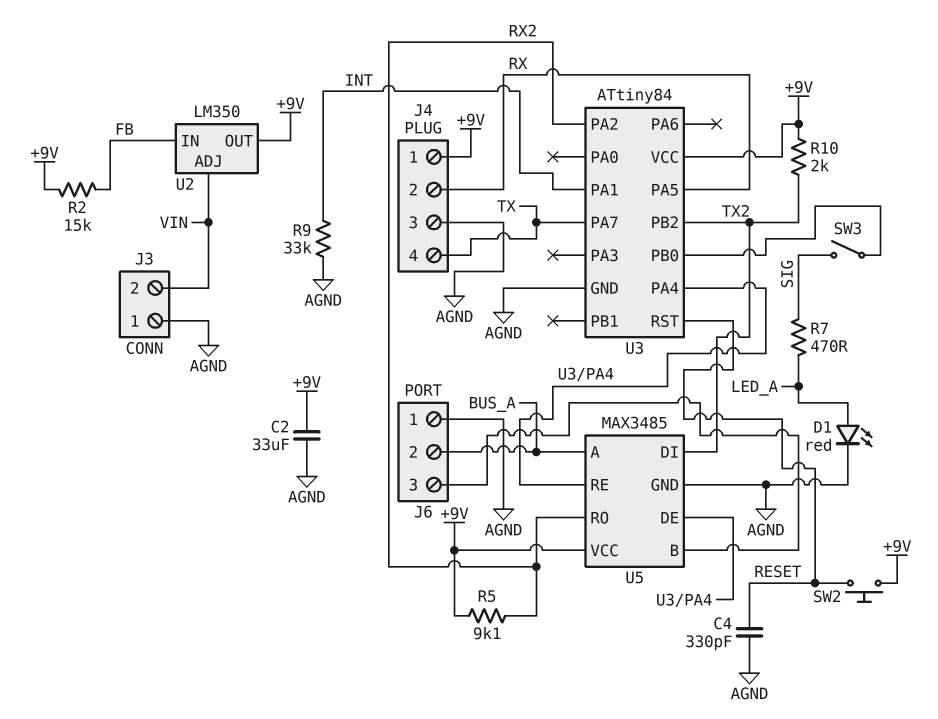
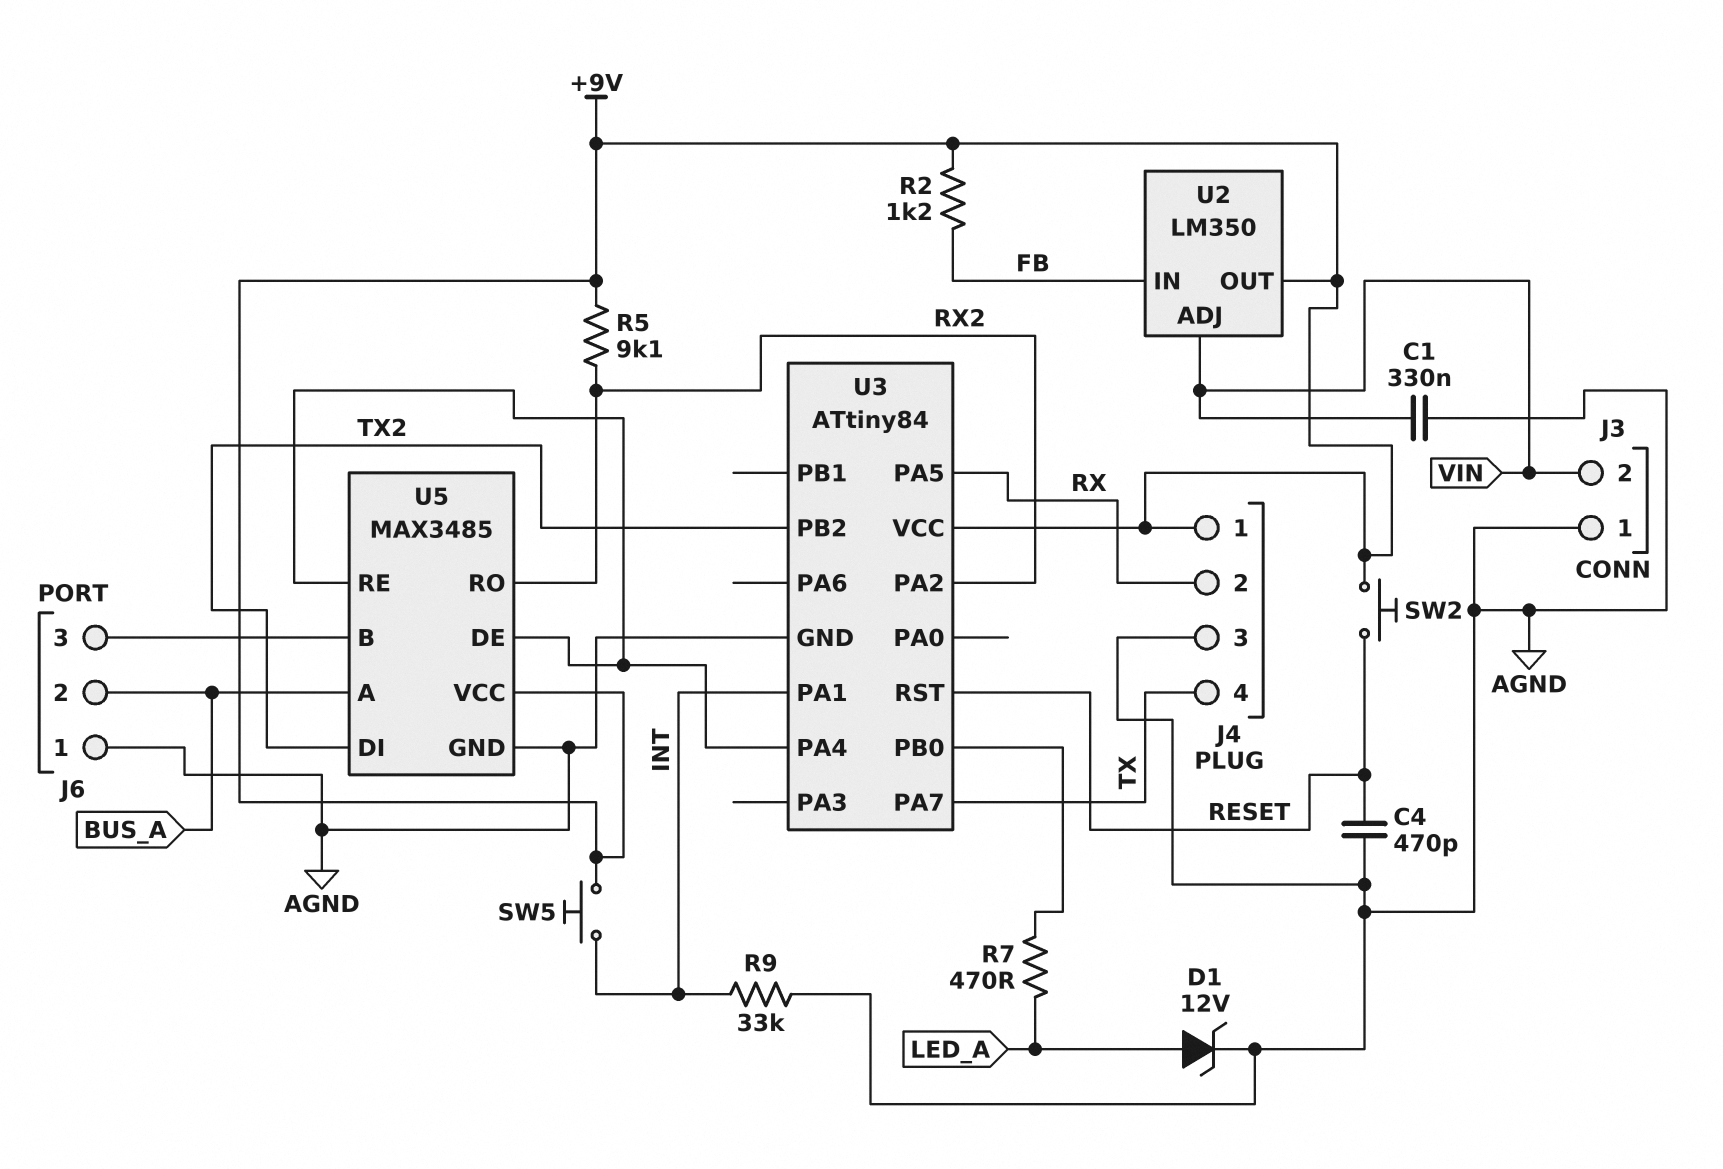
C1: none -> 330nF (AGND, VIN)
C2: 33uF (+9V, AGND) -> none
C4: 330pF (AGND, RESET) -> 470pF (AGND, RESET)
D1: LED red (A LED_A, K AGND) -> zener 12V (A LED_A, K AGND)
R2: 15k (+9V, FB) -> 1.2k (+9V, FB)
R7: 470 (LED_A, SIG) -> 470 (LED_A, U3/PB0)
R10: 2k (+9V, TX2) -> none
SW3: switch (SIG, U3/PB0) -> none
SW5: none -> button (+9V, INT)

